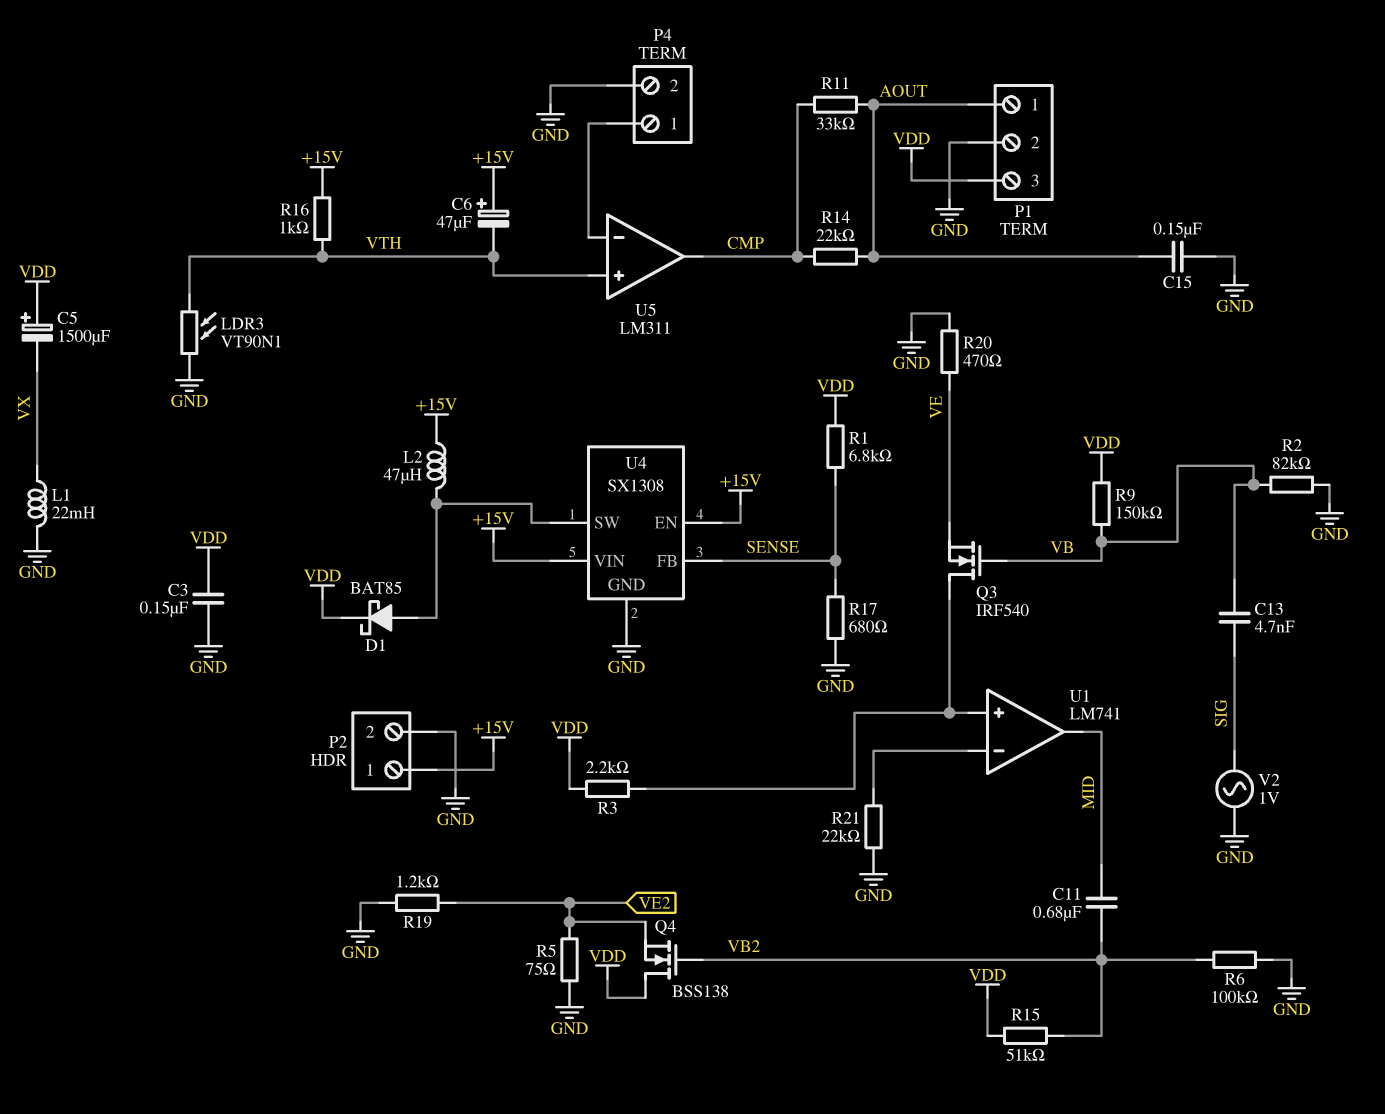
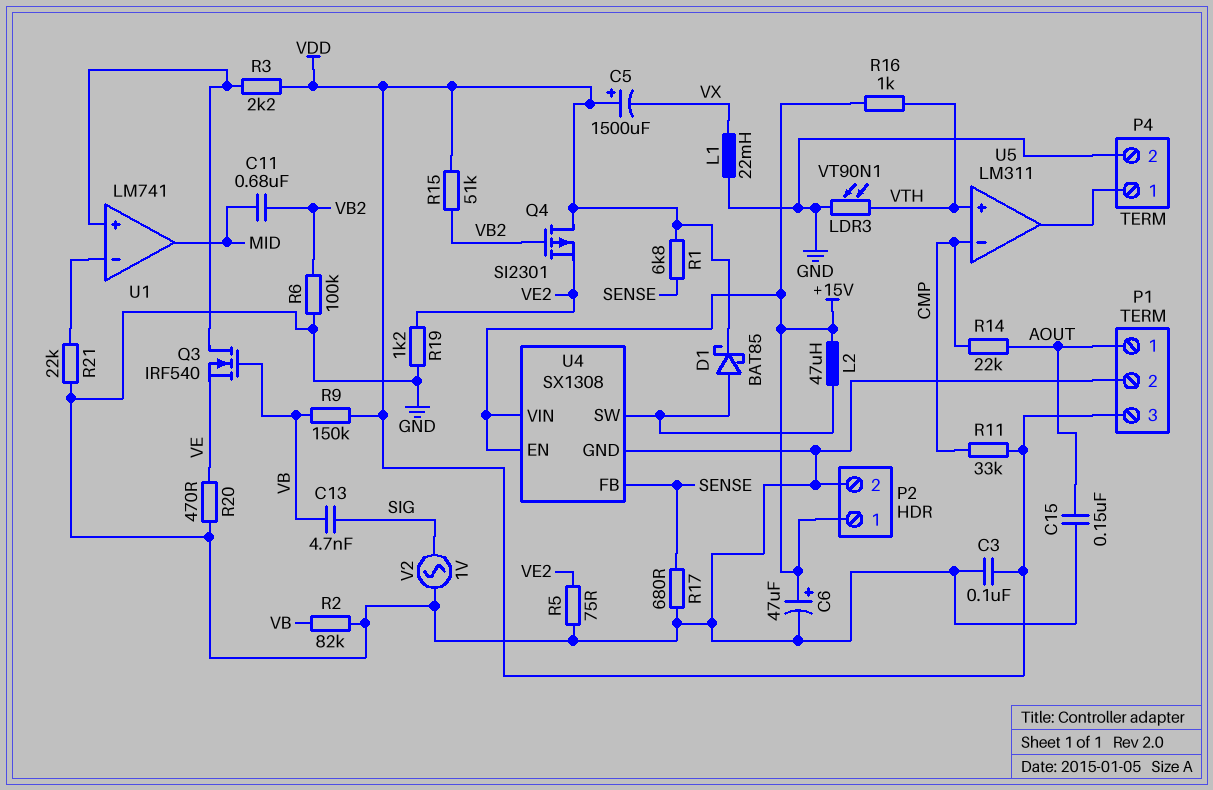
C3: 150nF (GND, VDD) -> 100nF (GND, VDD)
C6: 47uF (plus +15V, minus VTH) -> 47uF (plus +15V, minus GND)
Q4: NMOS BSS138 (G VB2, D VDD, S VE2) -> PMOS SI2301 (G VB2, D VDD, S VE2)
R11: 33k (AOUT, CMP) -> 33k (CMP, VDD)
U5 pin in-: P4/1 -> CMP
U5 pin out: CMP -> P4/1

